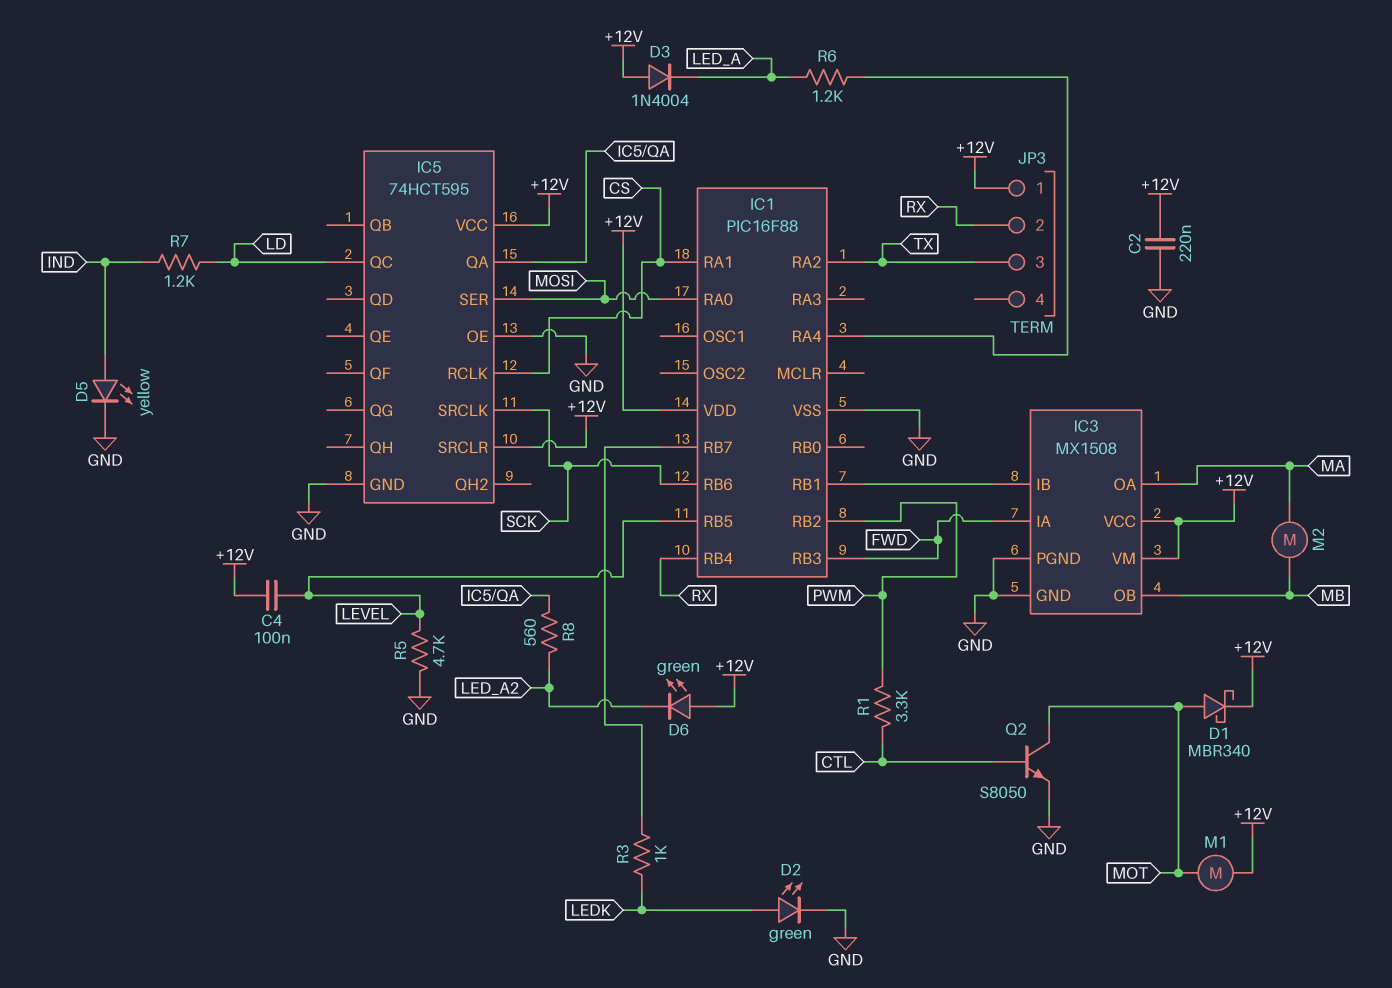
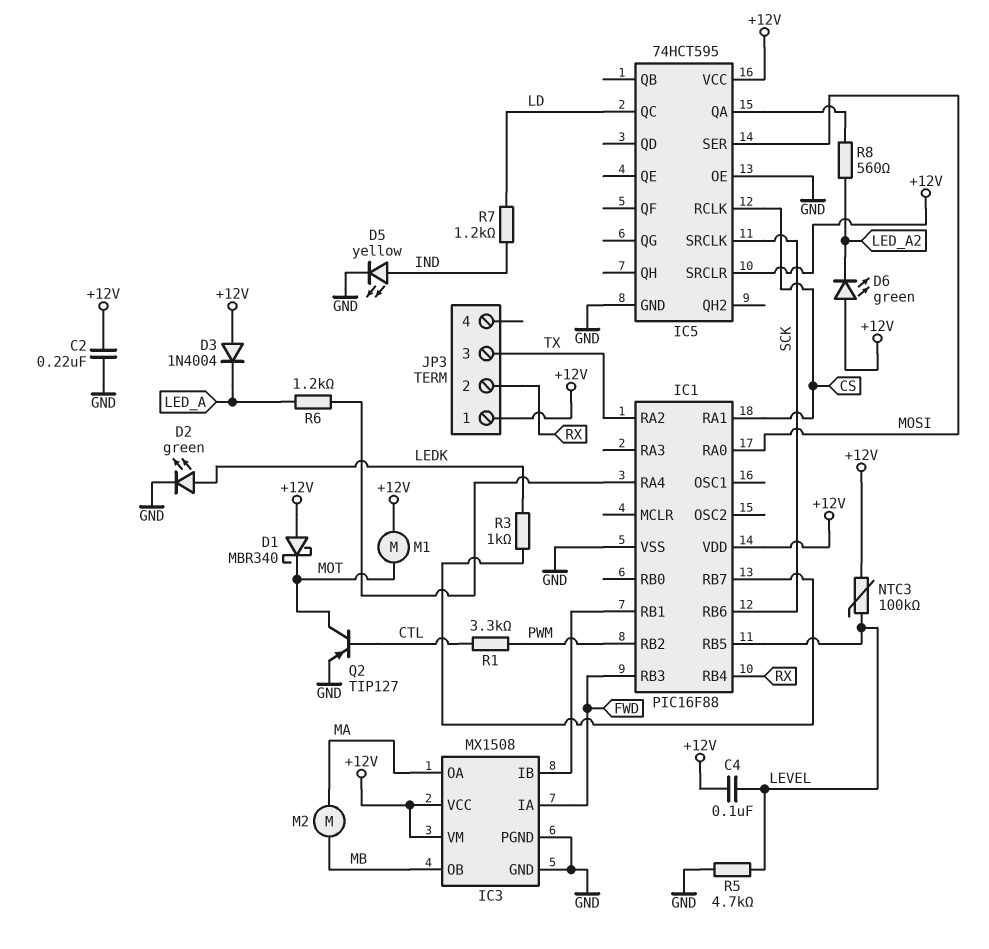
D1: schottky MBR340 (A MOT, K +12V) -> schottky MBR340 (A +12V, K MOT)
NTC3: none -> 100k (+12V, LEVEL)
Q2: NPN S8050 (B CTL, C MOT, E GND) -> PNP TIP127 (B CTL, C MOT, E GND)

